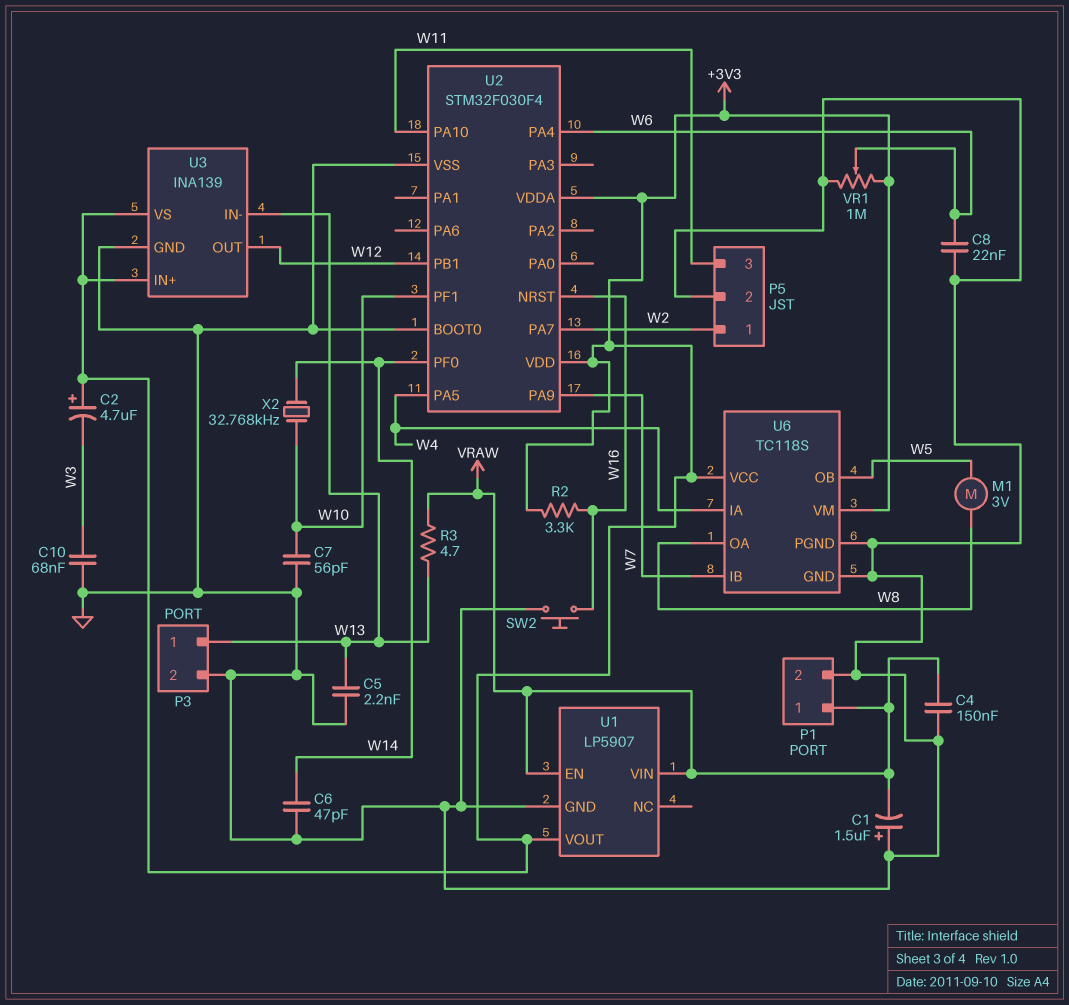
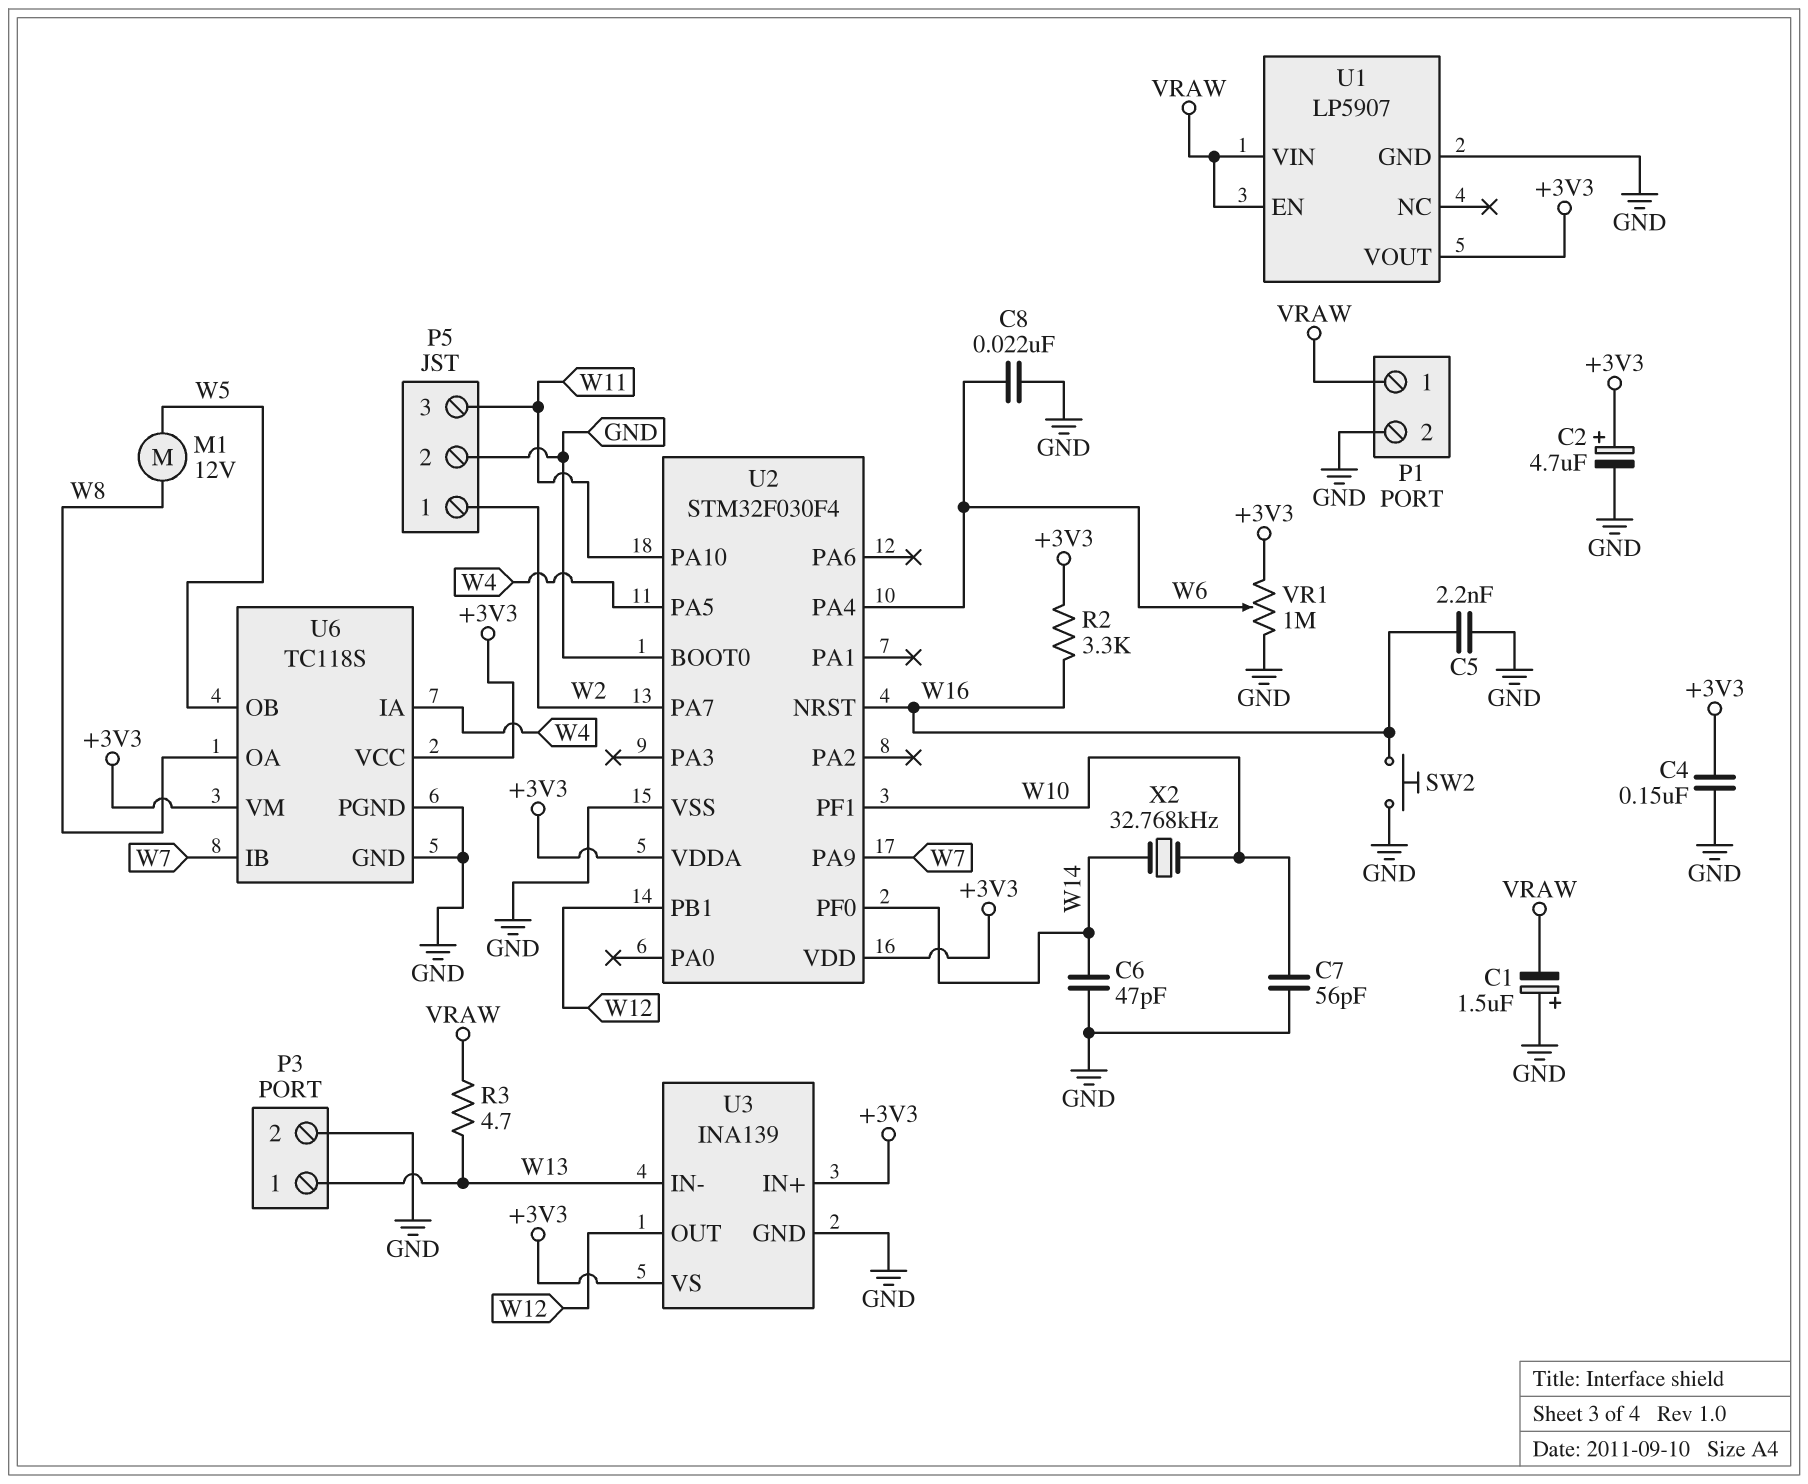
C2: 4.7uF (plus +3V3, minus W3) -> 4.7uF (plus +3V3, minus GND)
C4: 150nF (GND, VRAW) -> 150nF (+3V3, GND)
C5: 2.2nF (GND, W13) -> 2.2nF (GND, W16)
C10: 68nF (GND, W3) -> none
M1: motor 3V (W5, W8) -> motor 12V (W5, W8)

